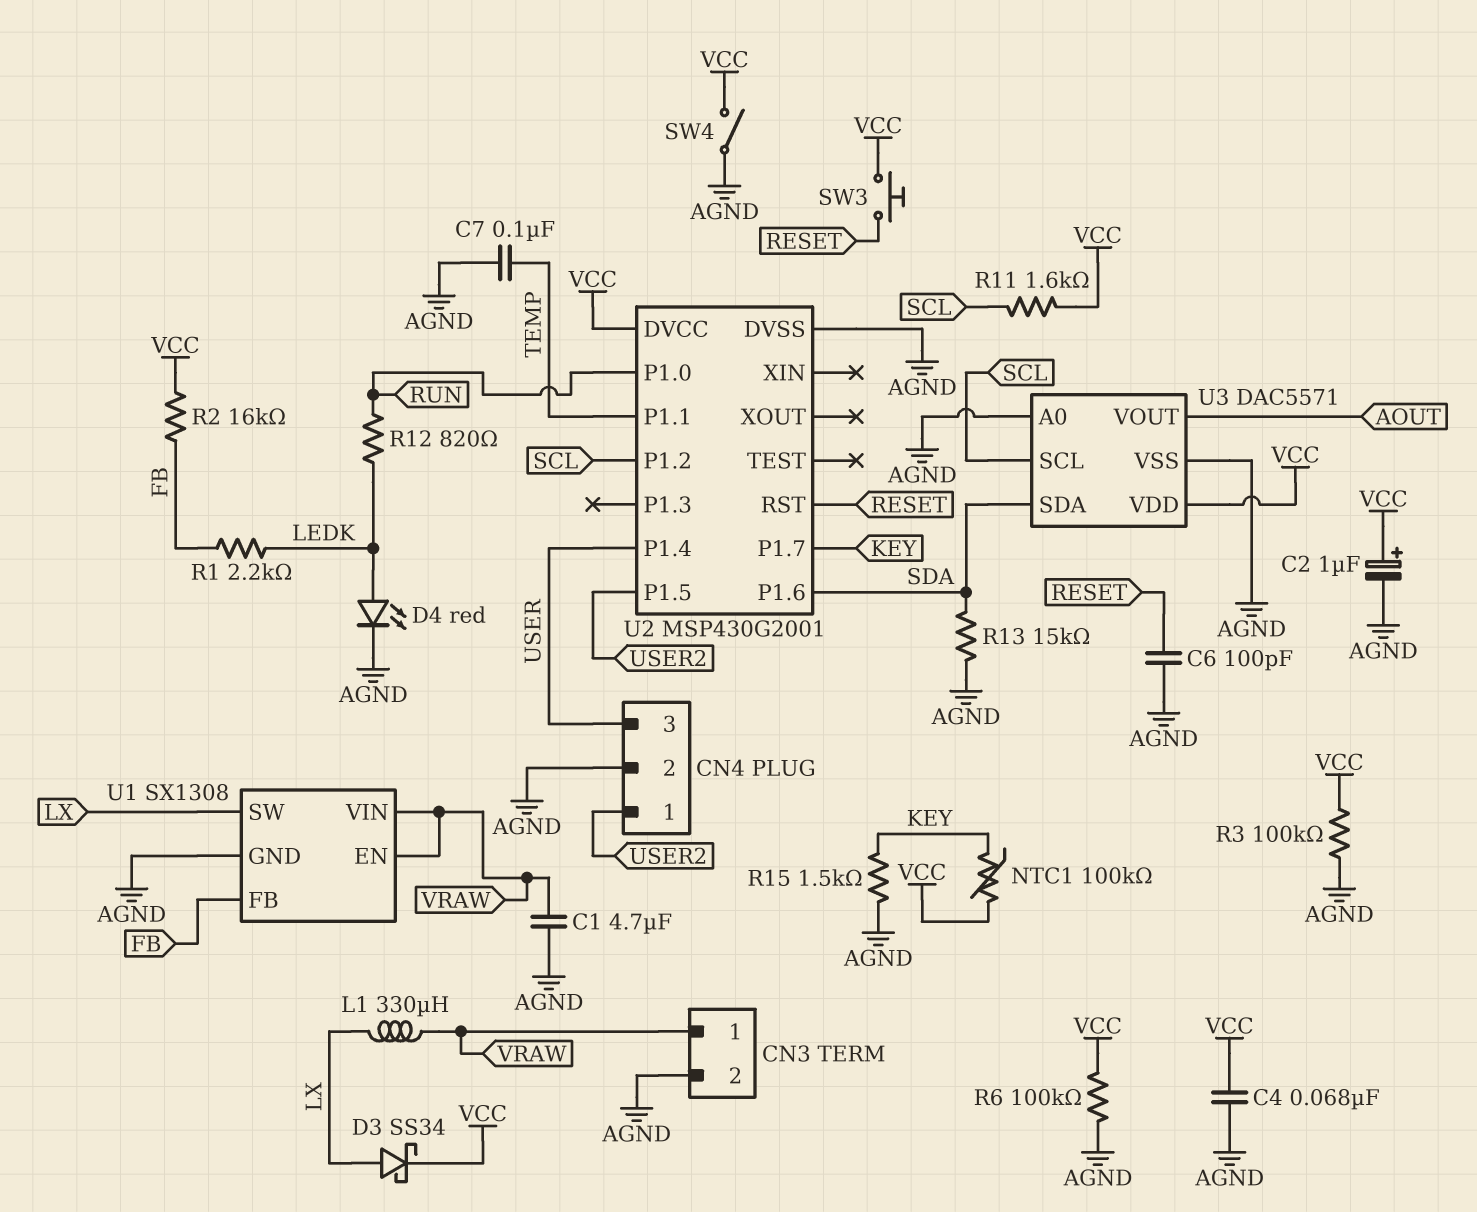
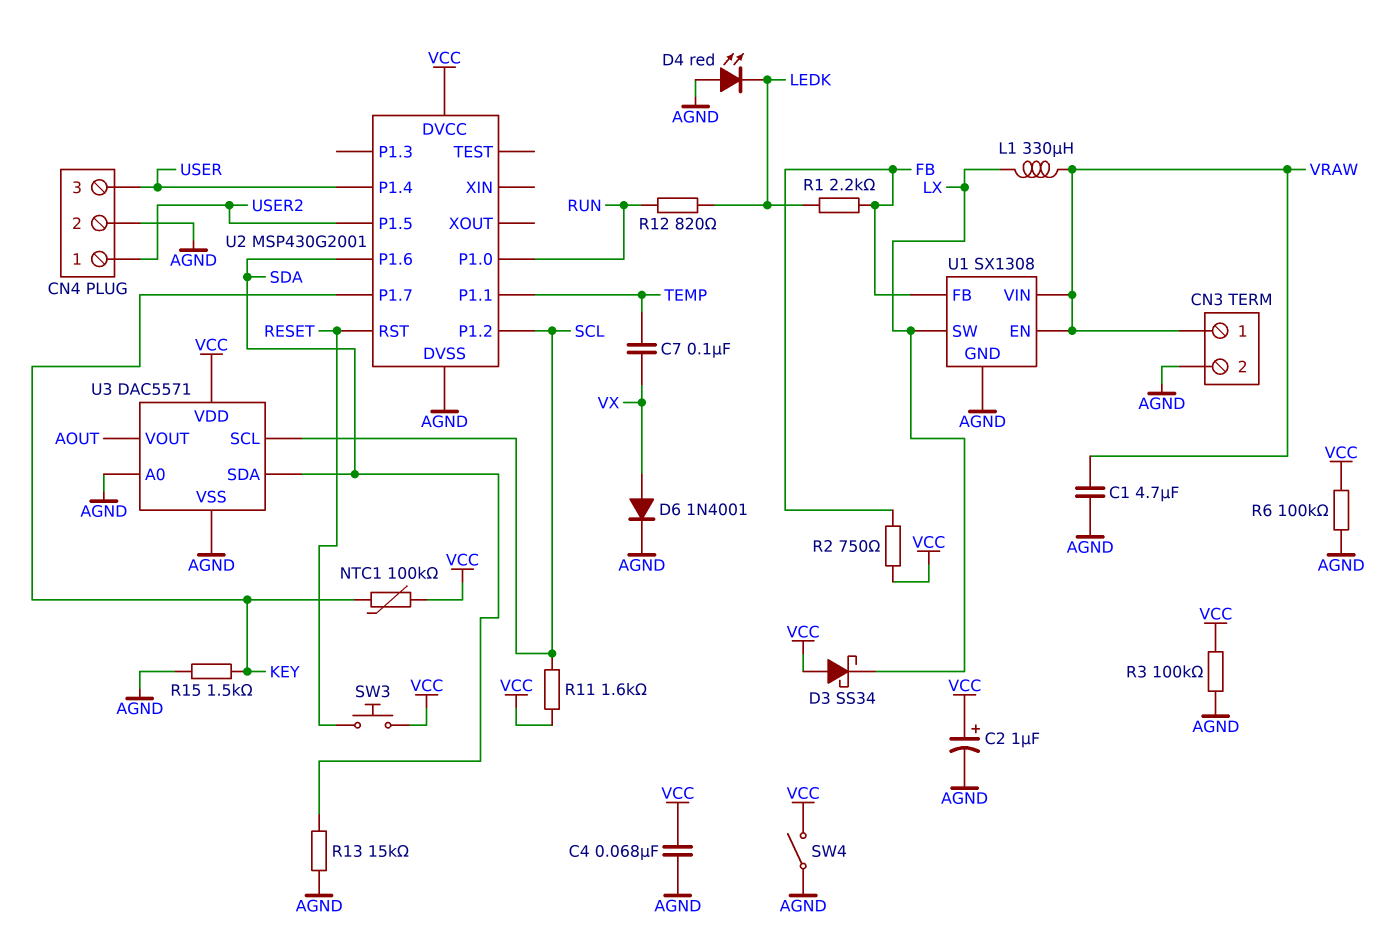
C6: 100pF (AGND, RESET) -> none
C7: 100nF (AGND, TEMP) -> 100nF (TEMP, VX)
D3: schottky SS34 (A LX, K VCC) -> schottky SS34 (A VCC, K LX)
D4: LED red (A LEDK, K AGND) -> LED red (A AGND, K LEDK)
D6: none -> diode 1N4001 (A VX, K AGND)
R2: 16k (FB, VCC) -> 750 (FB, VCC)

